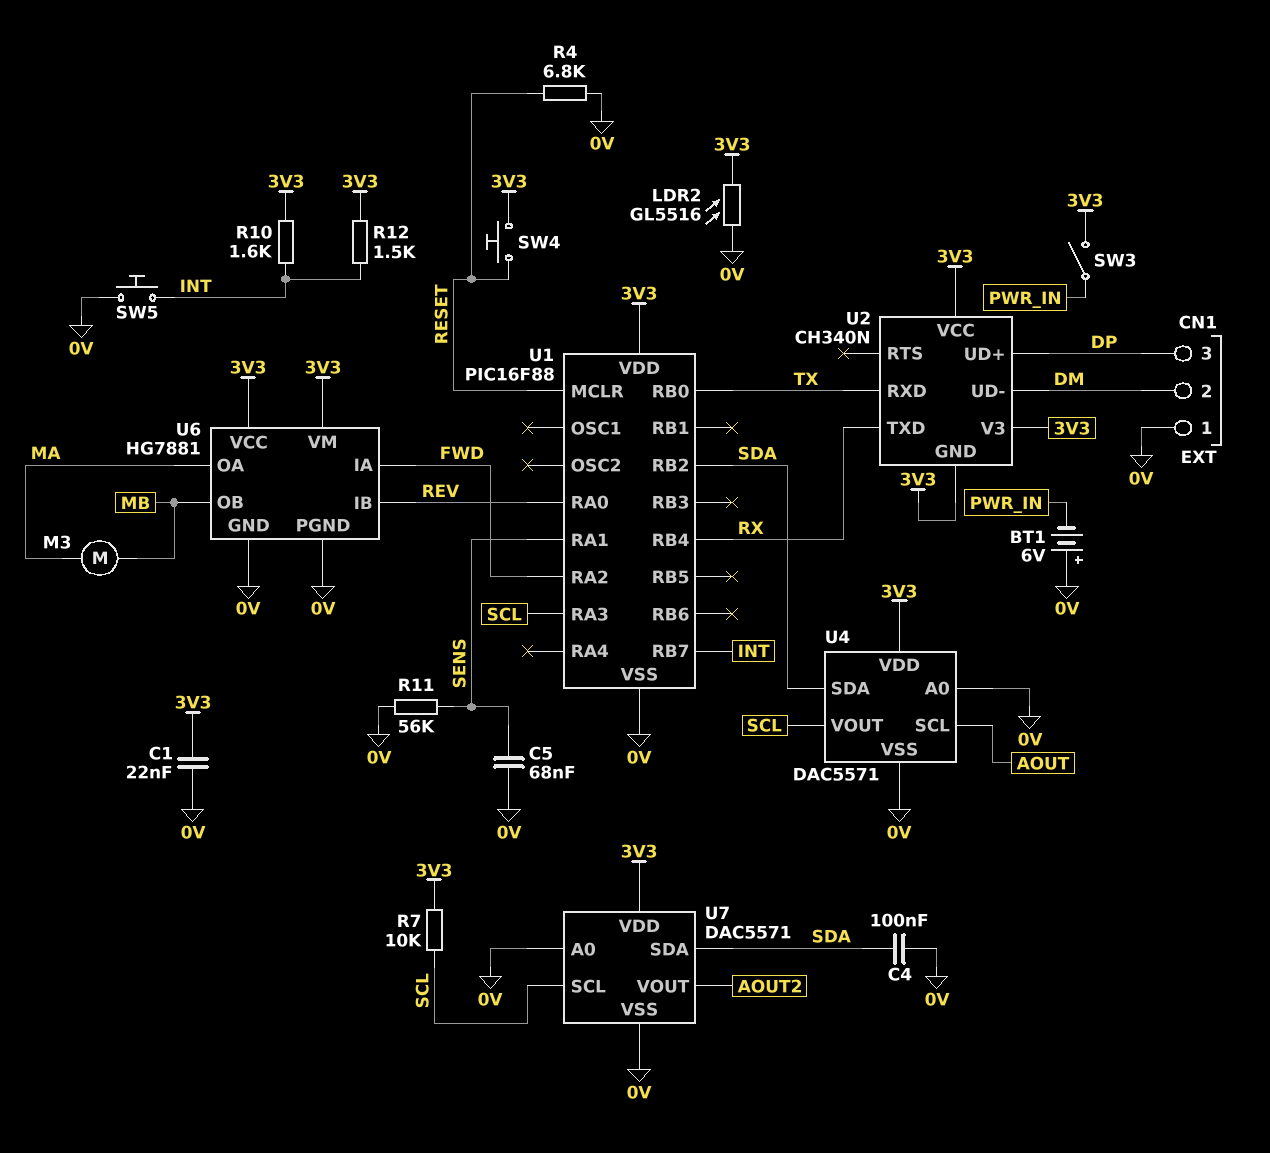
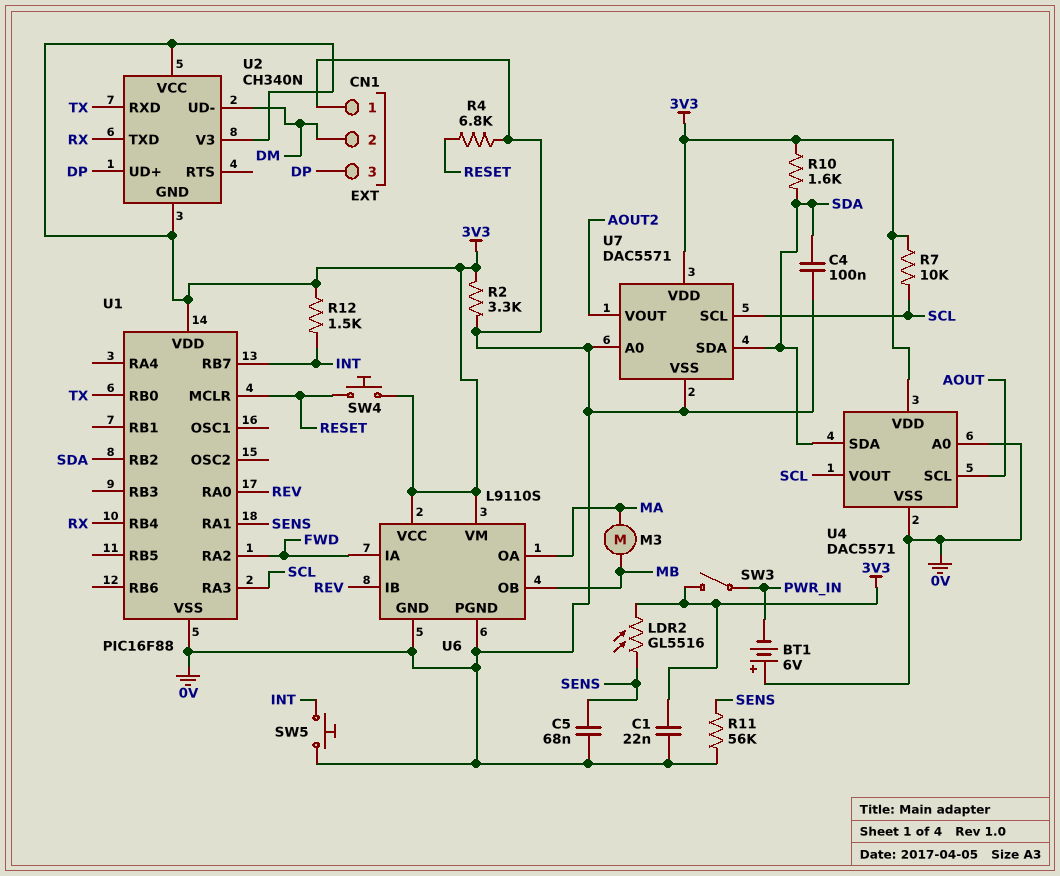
LDR2: GL5516 (0V, 3V3) -> GL5516 (3V3, SENS)
R2: none -> 3.3k (0V, 3V3)
R10: 1.6k (3V3, INT) -> 1.6k (3V3, SDA)
U6: HG7881 -> L9110S

